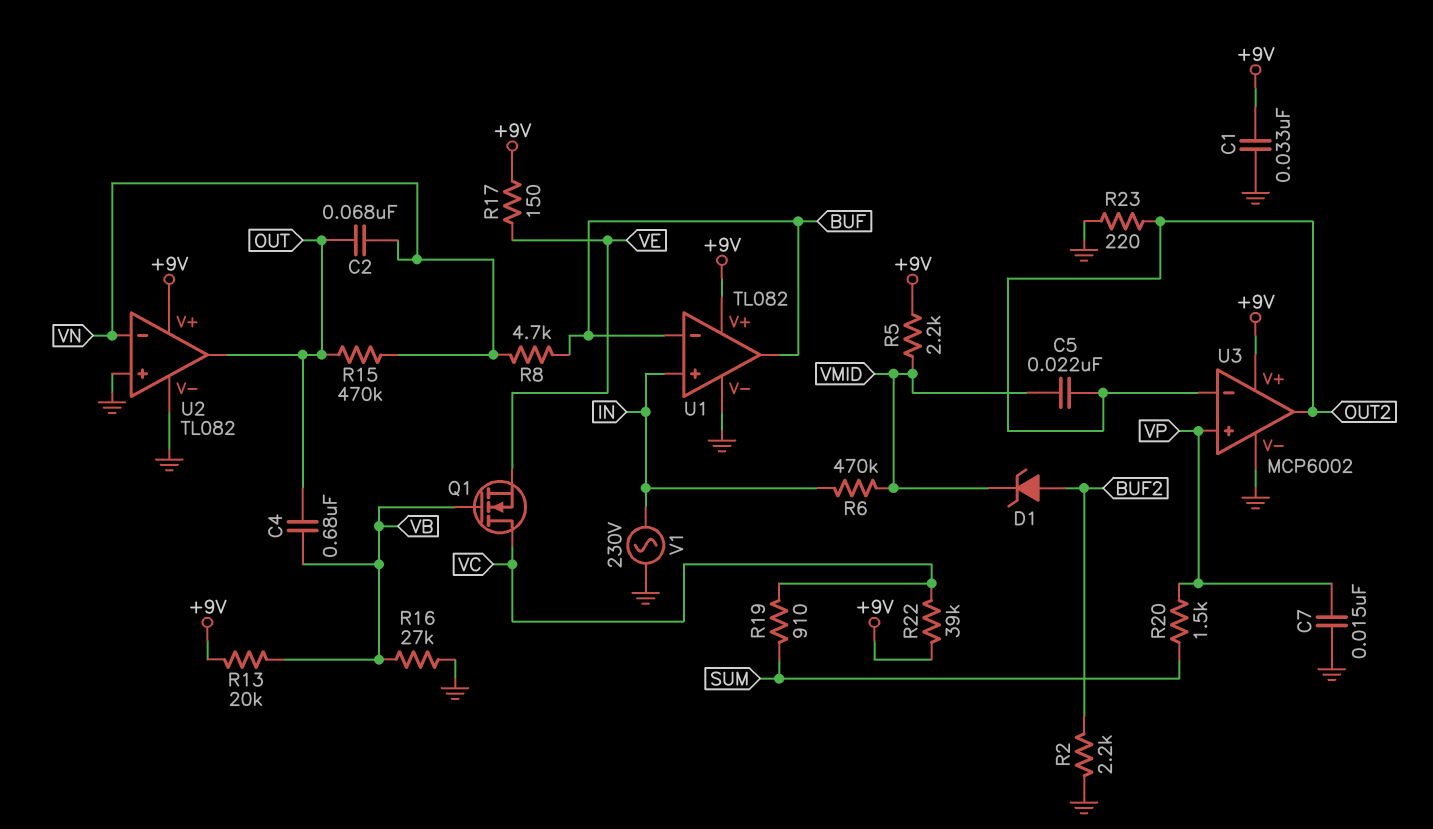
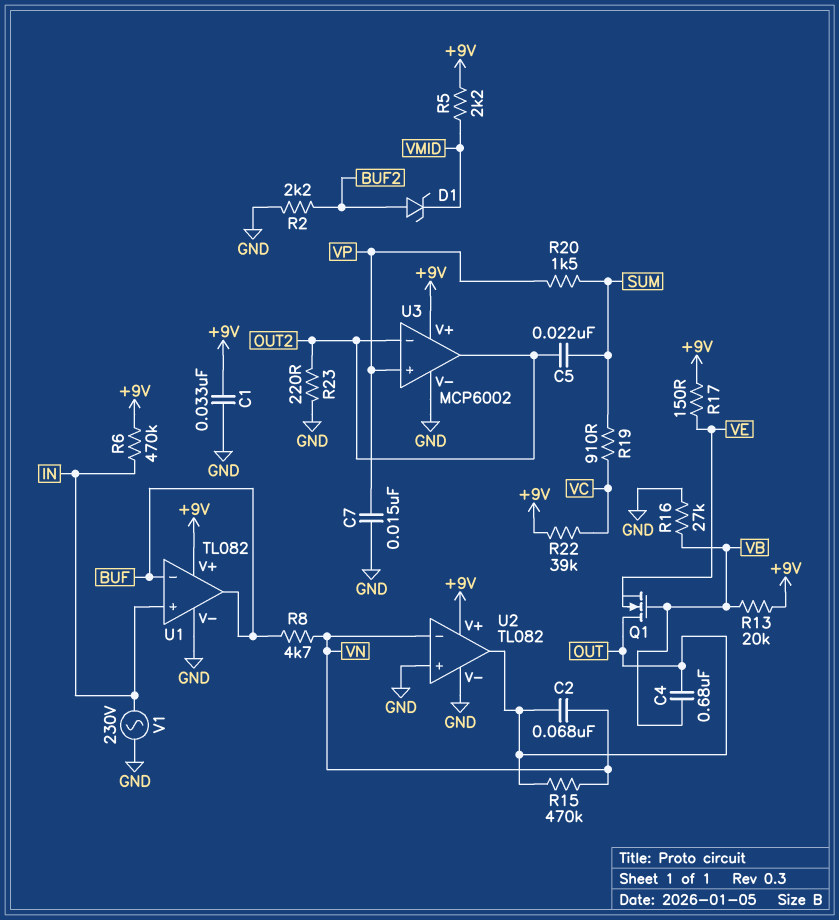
C5: 22nF (OUT2, VMID) -> 22nF (OUT2, SUM)
Q1: NMOS (G VB, D VC, S VE) -> NMOS (G VB, D OUT, S VE)
R6: 470k (IN, VMID) -> 470k (+9V, IN)

